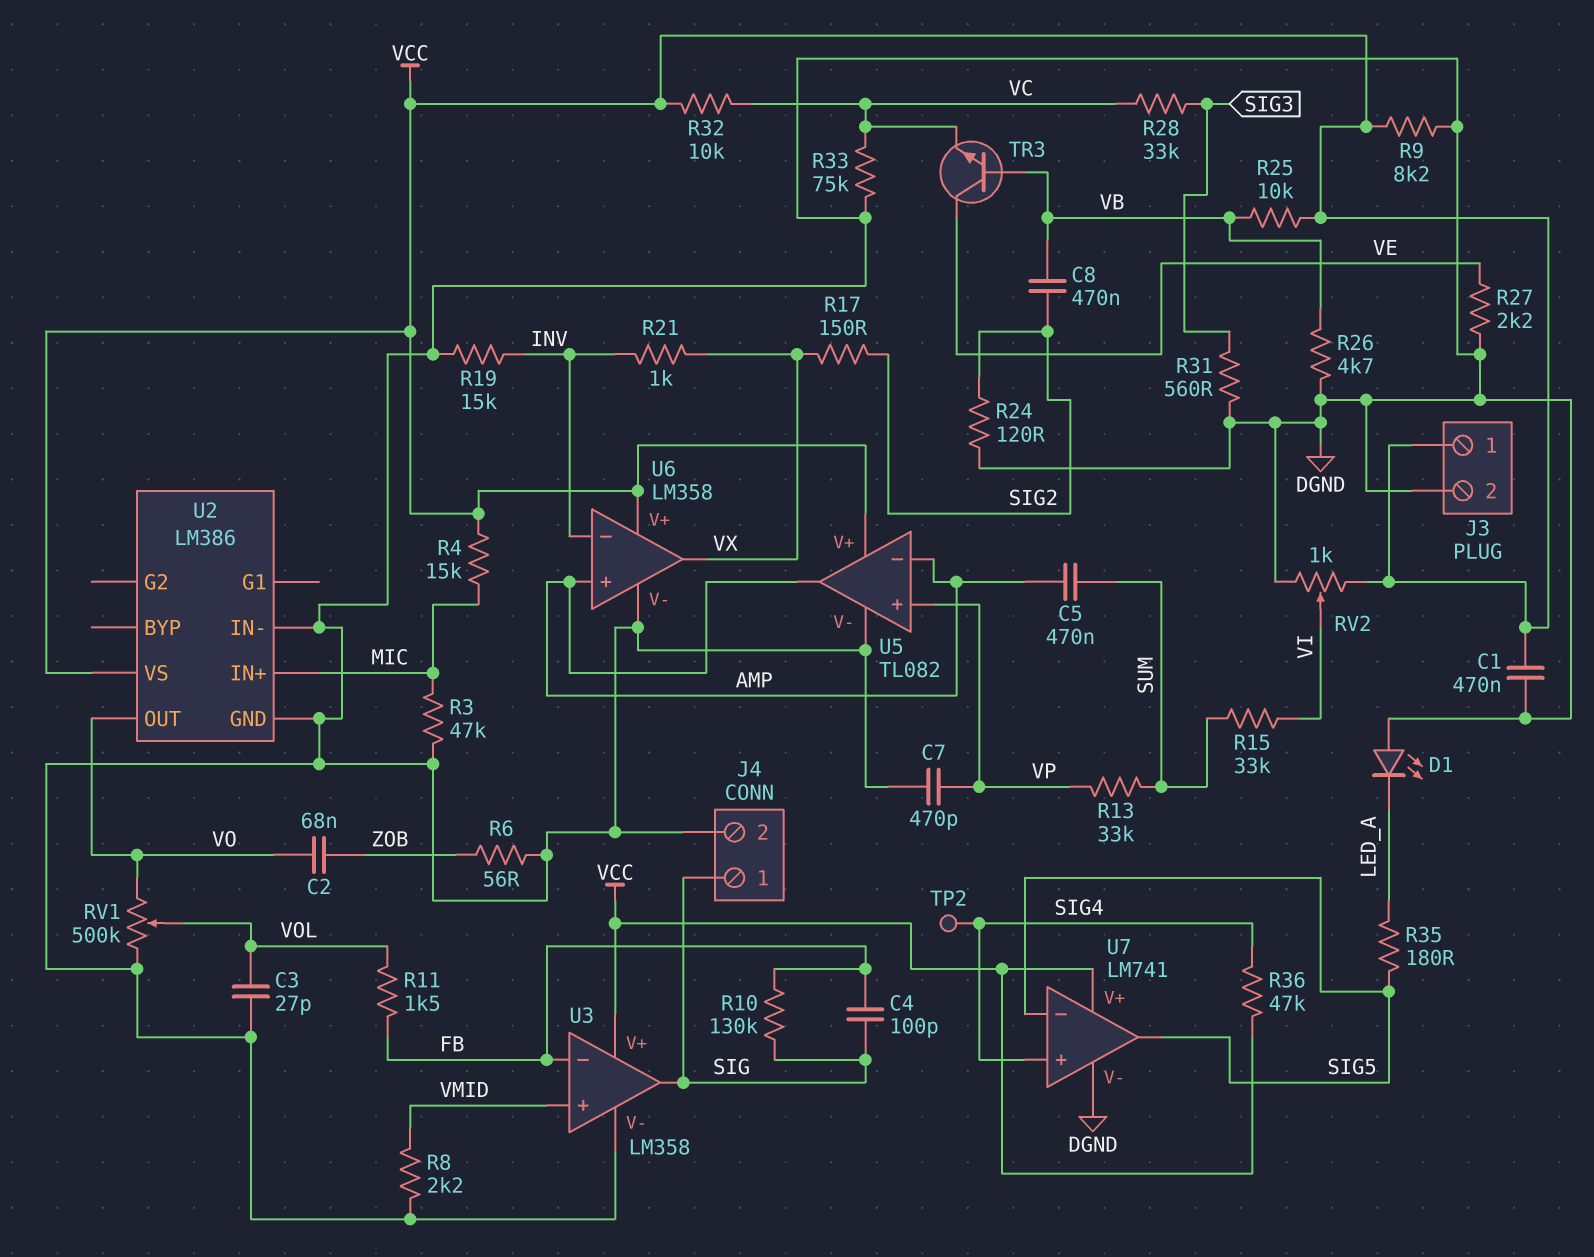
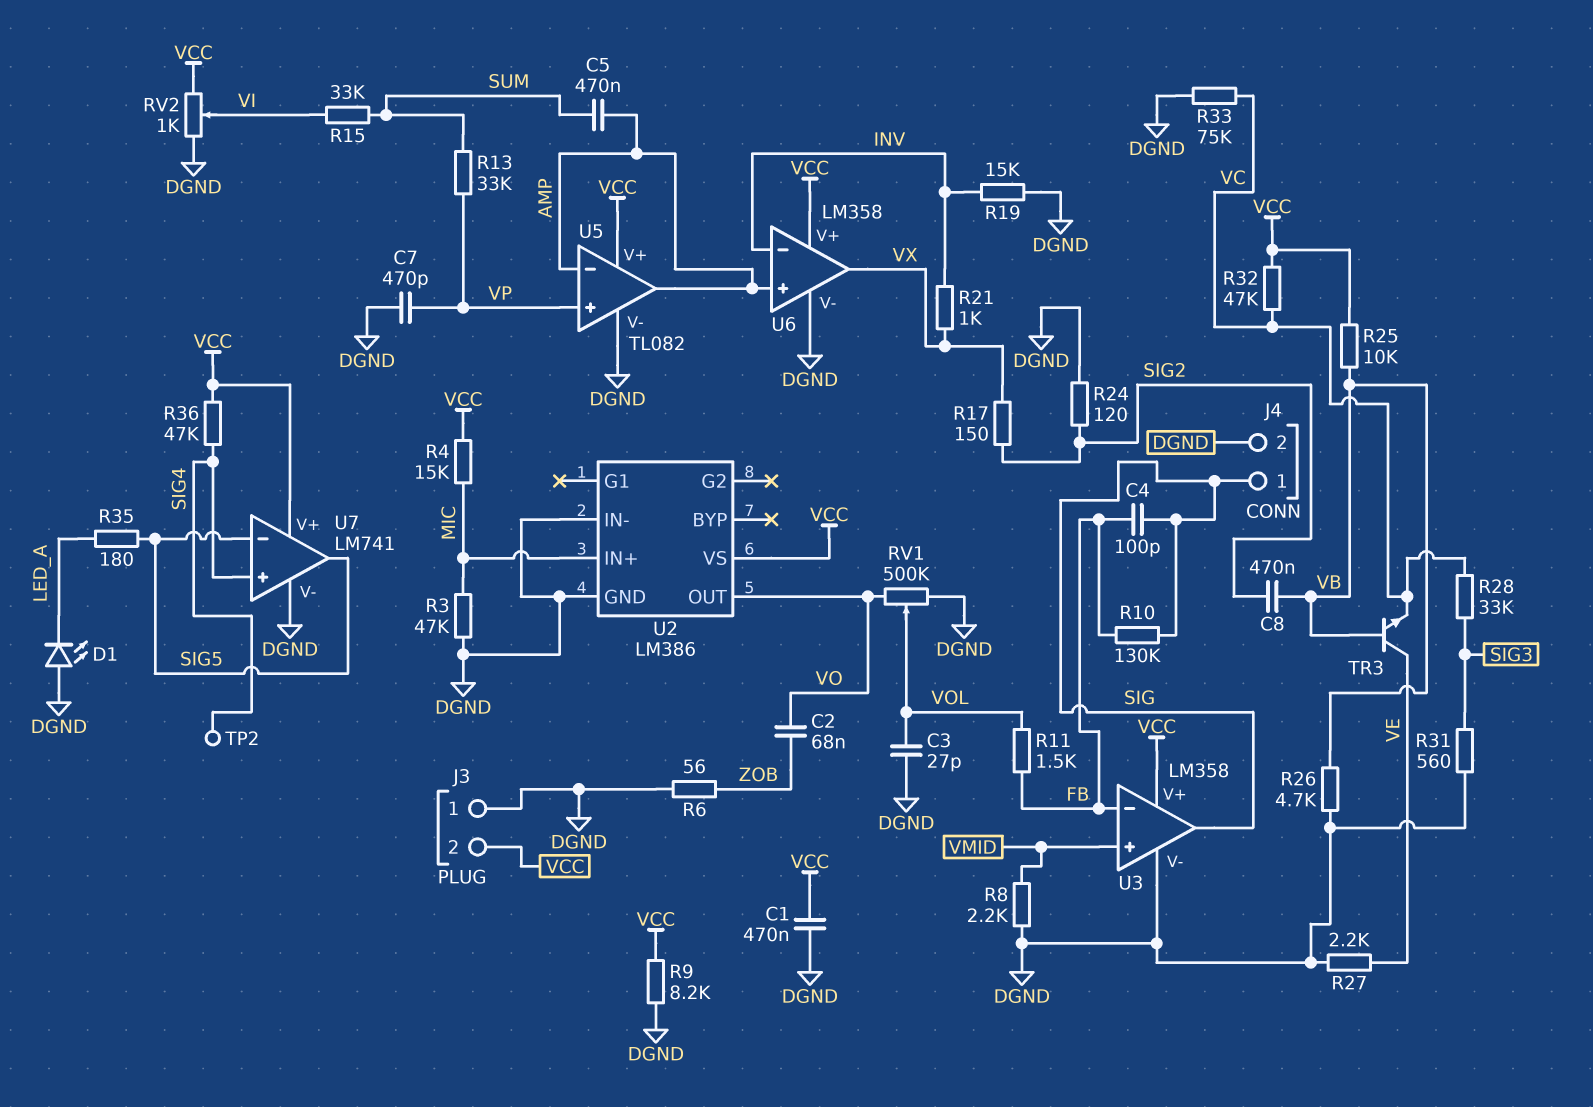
J3 pin 1: VCC -> DGND
J3 pin 2: DGND -> VCC
R32: 10k (VC, VCC) -> 47k (VC, VCC)

